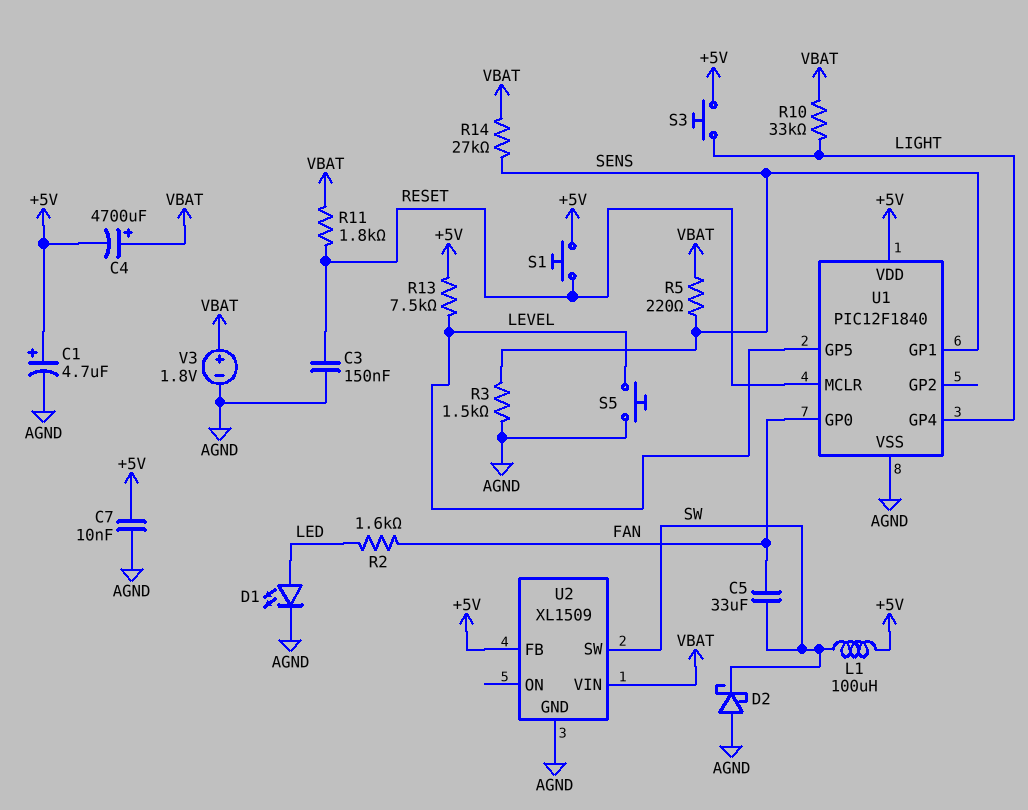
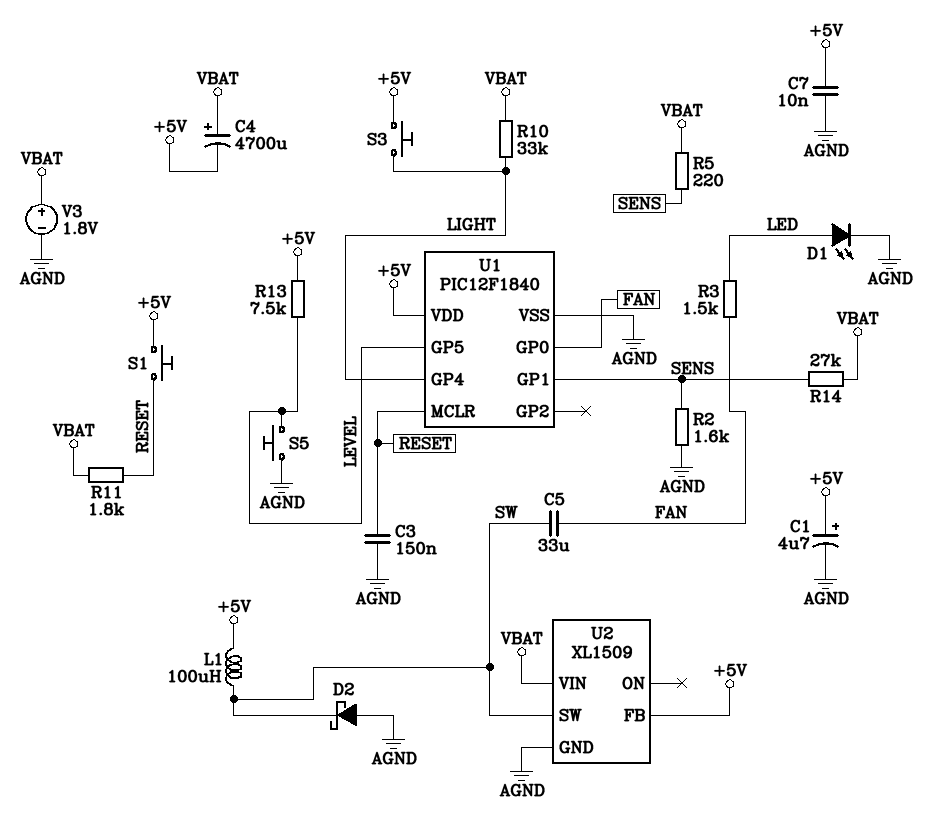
R2: 1.6k (FAN, LED) -> 1.6k (AGND, SENS)
R3: 1.5k (AGND, SENS) -> 1.5k (FAN, LED)

